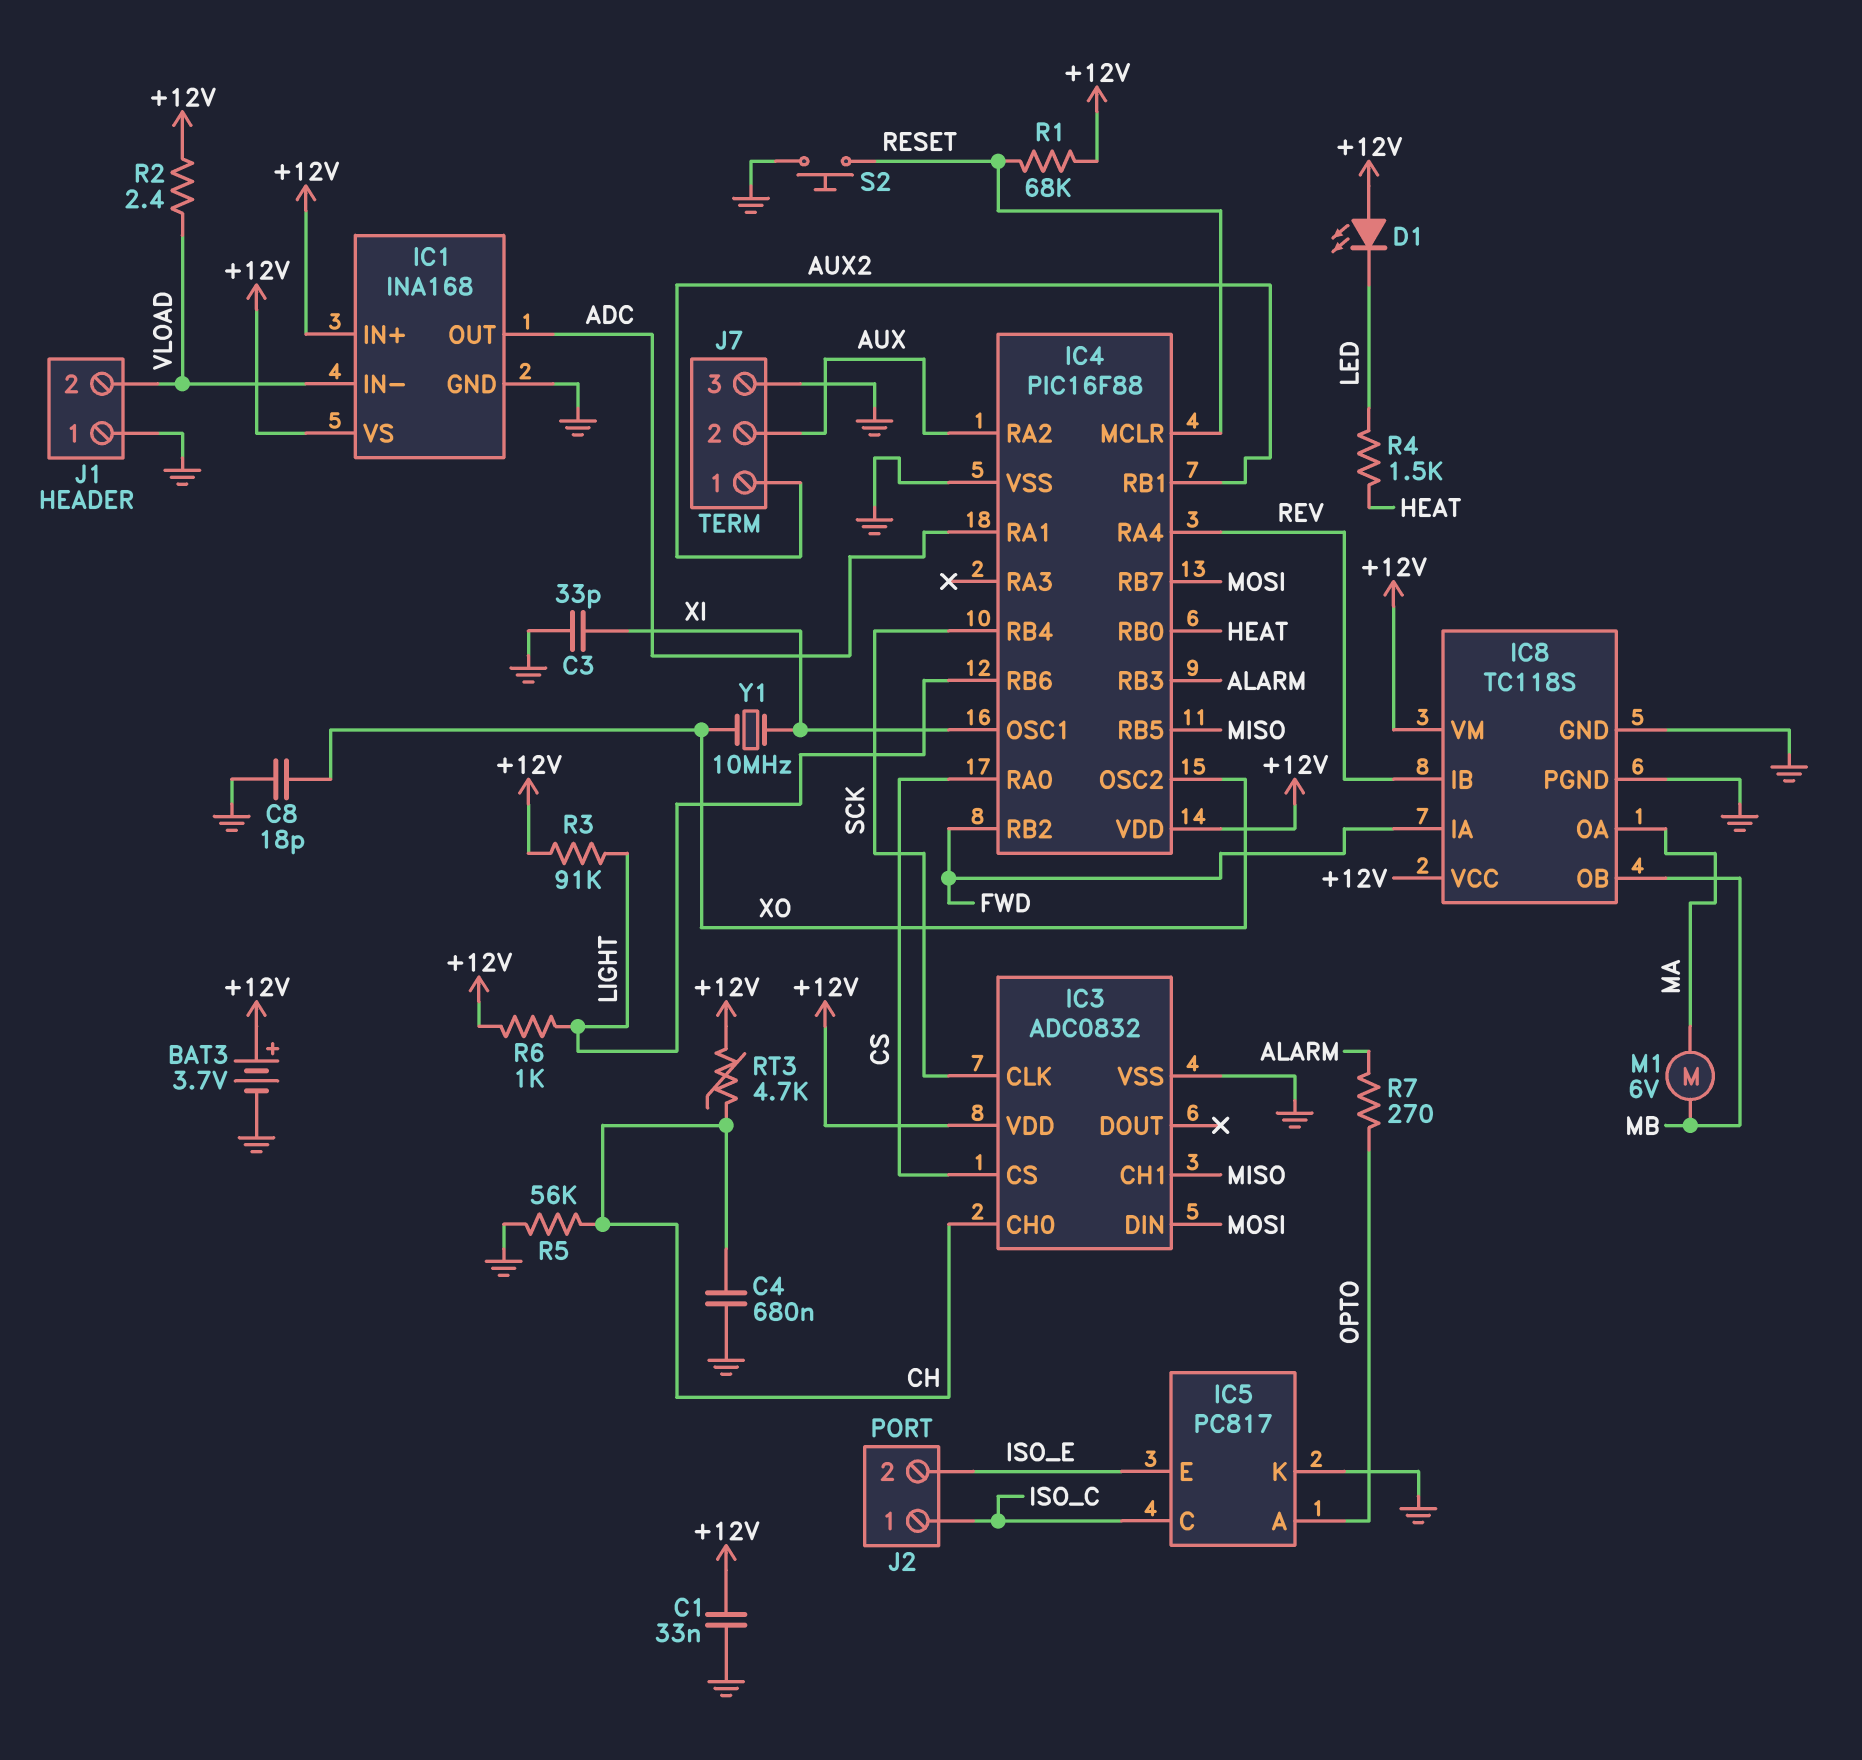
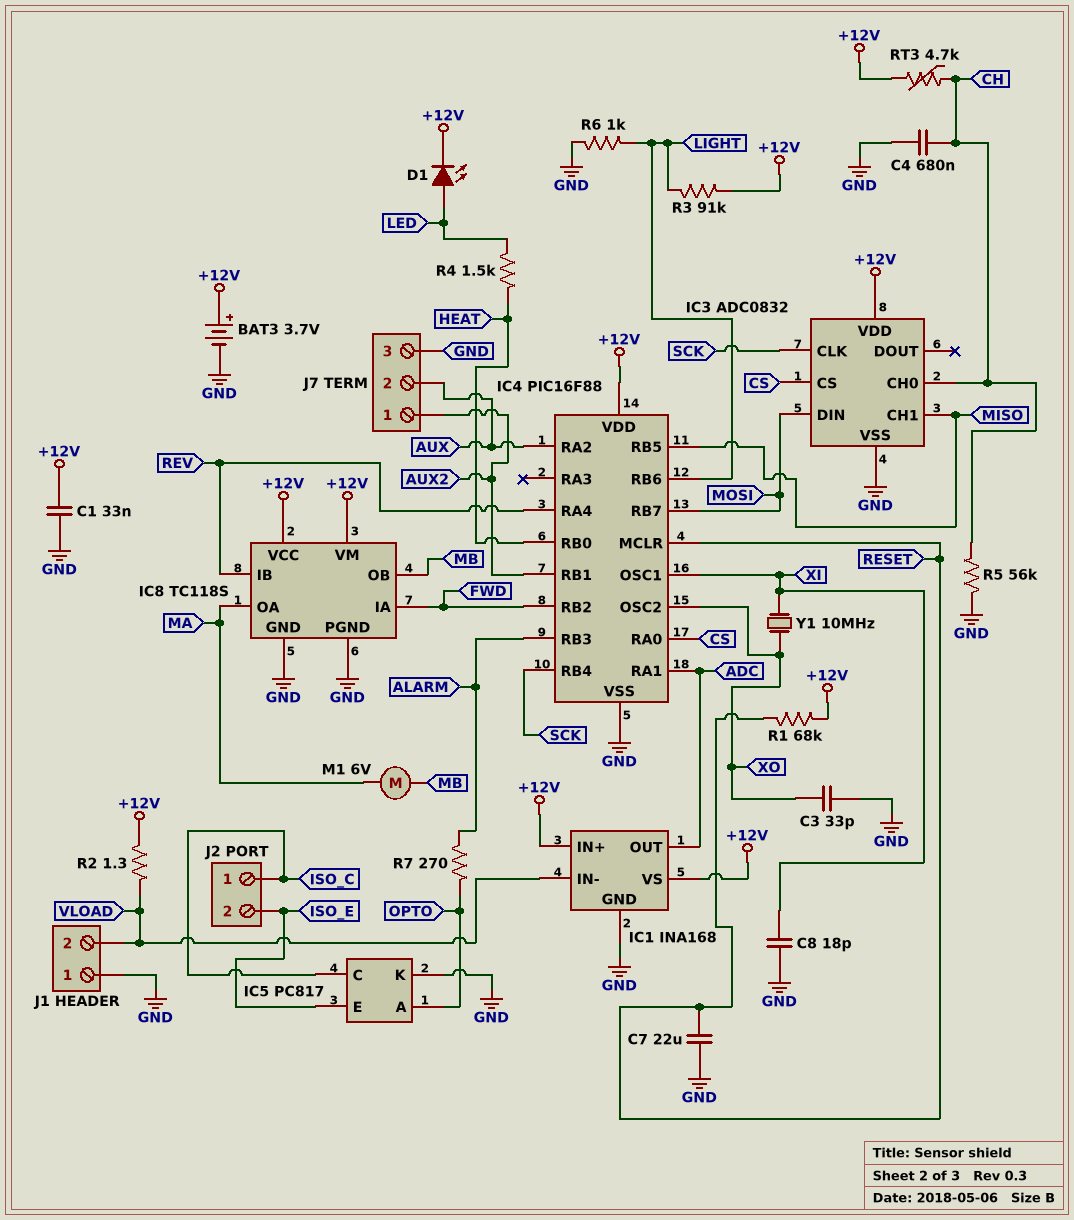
C3: 33pF (GND, XI) -> 33pF (GND, XO)
C7: none -> 22uF (GND, RESET)
C8: 18pF (GND, XO) -> 18pF (GND, XI)
D1: LED (A +12V, K LED) -> LED (A LED, K +12V)
R2: 2.4 (+12V, VLOAD) -> 1.3 (+12V, VLOAD)
R6: 1k (+12V, LIGHT) -> 1k (GND, LIGHT)
S2: button (GND, RESET) -> none

